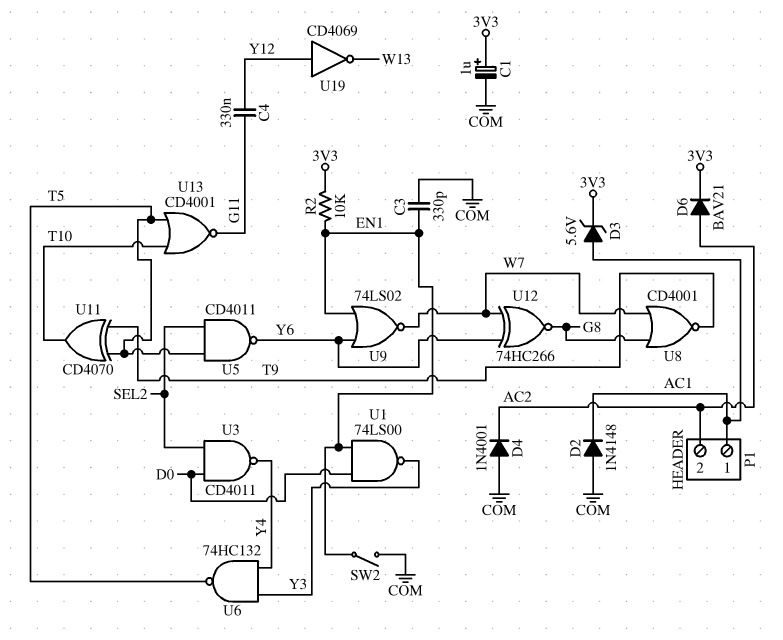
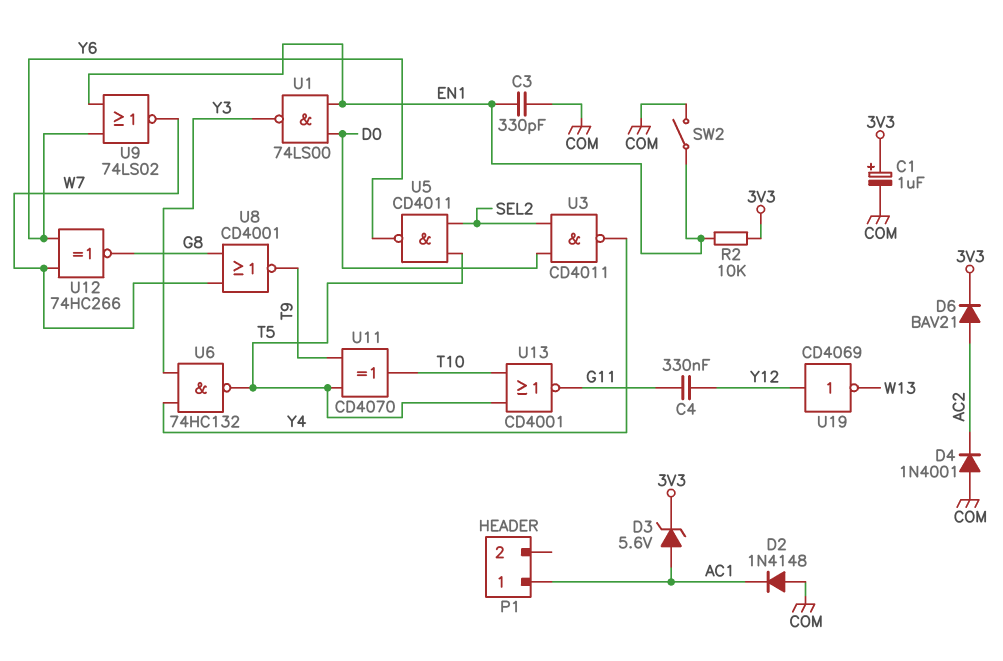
P1 pin 2: AC2 -> none

